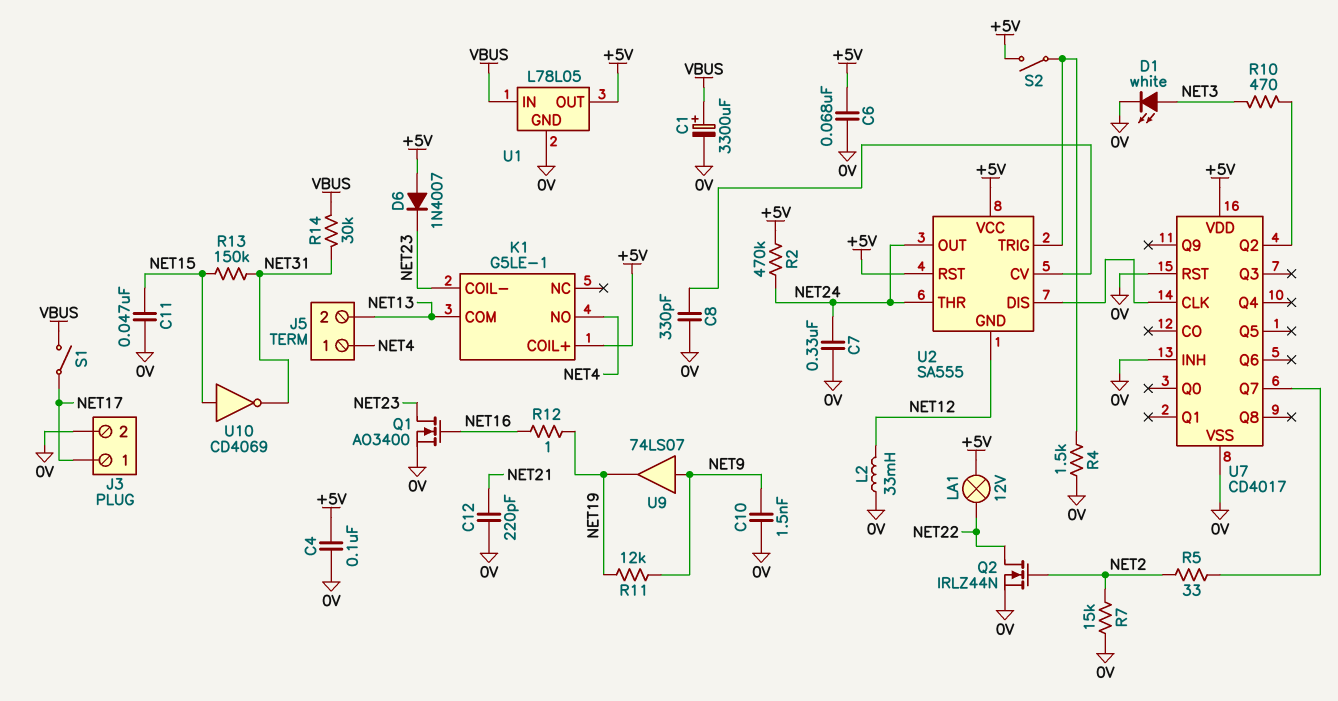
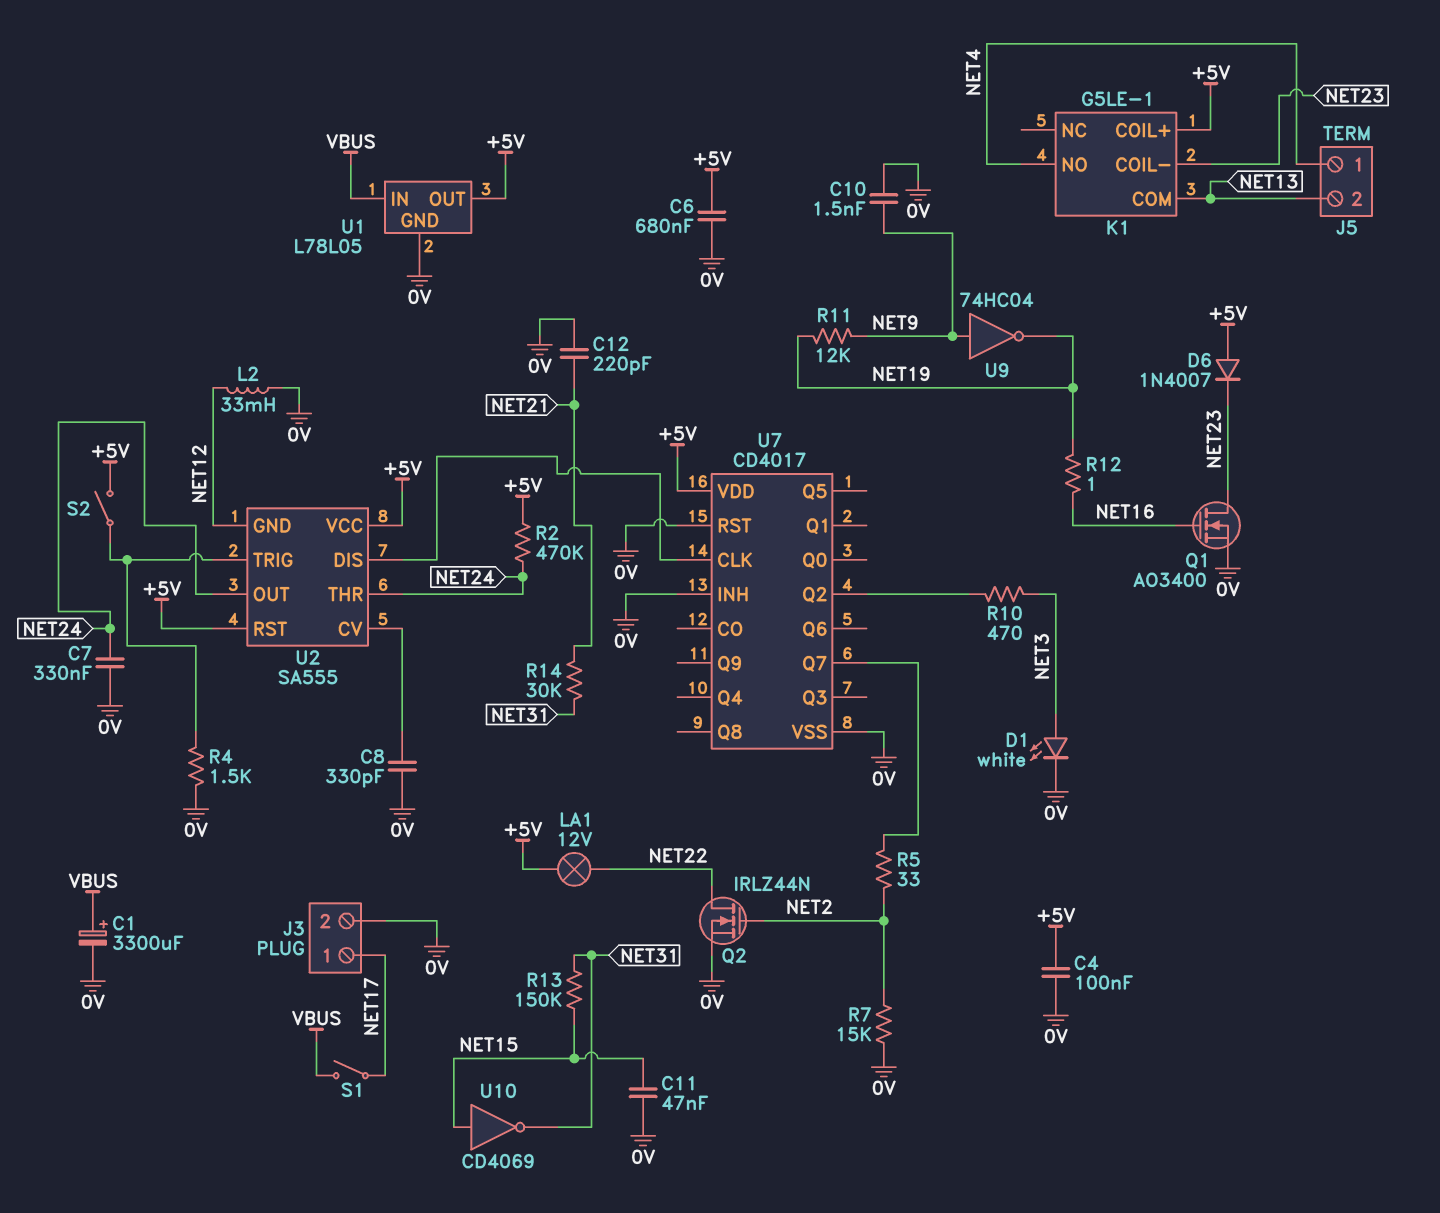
C6: 68nF (+5V, 0V) -> 680nF (+5V, 0V)
R14: 30k (NET31, VBUS) -> 30k (NET21, NET31)
U9: buffer 74LS07 (in NET9, out NET19) -> NOT 74HC04 (in NET9, out NET19)

